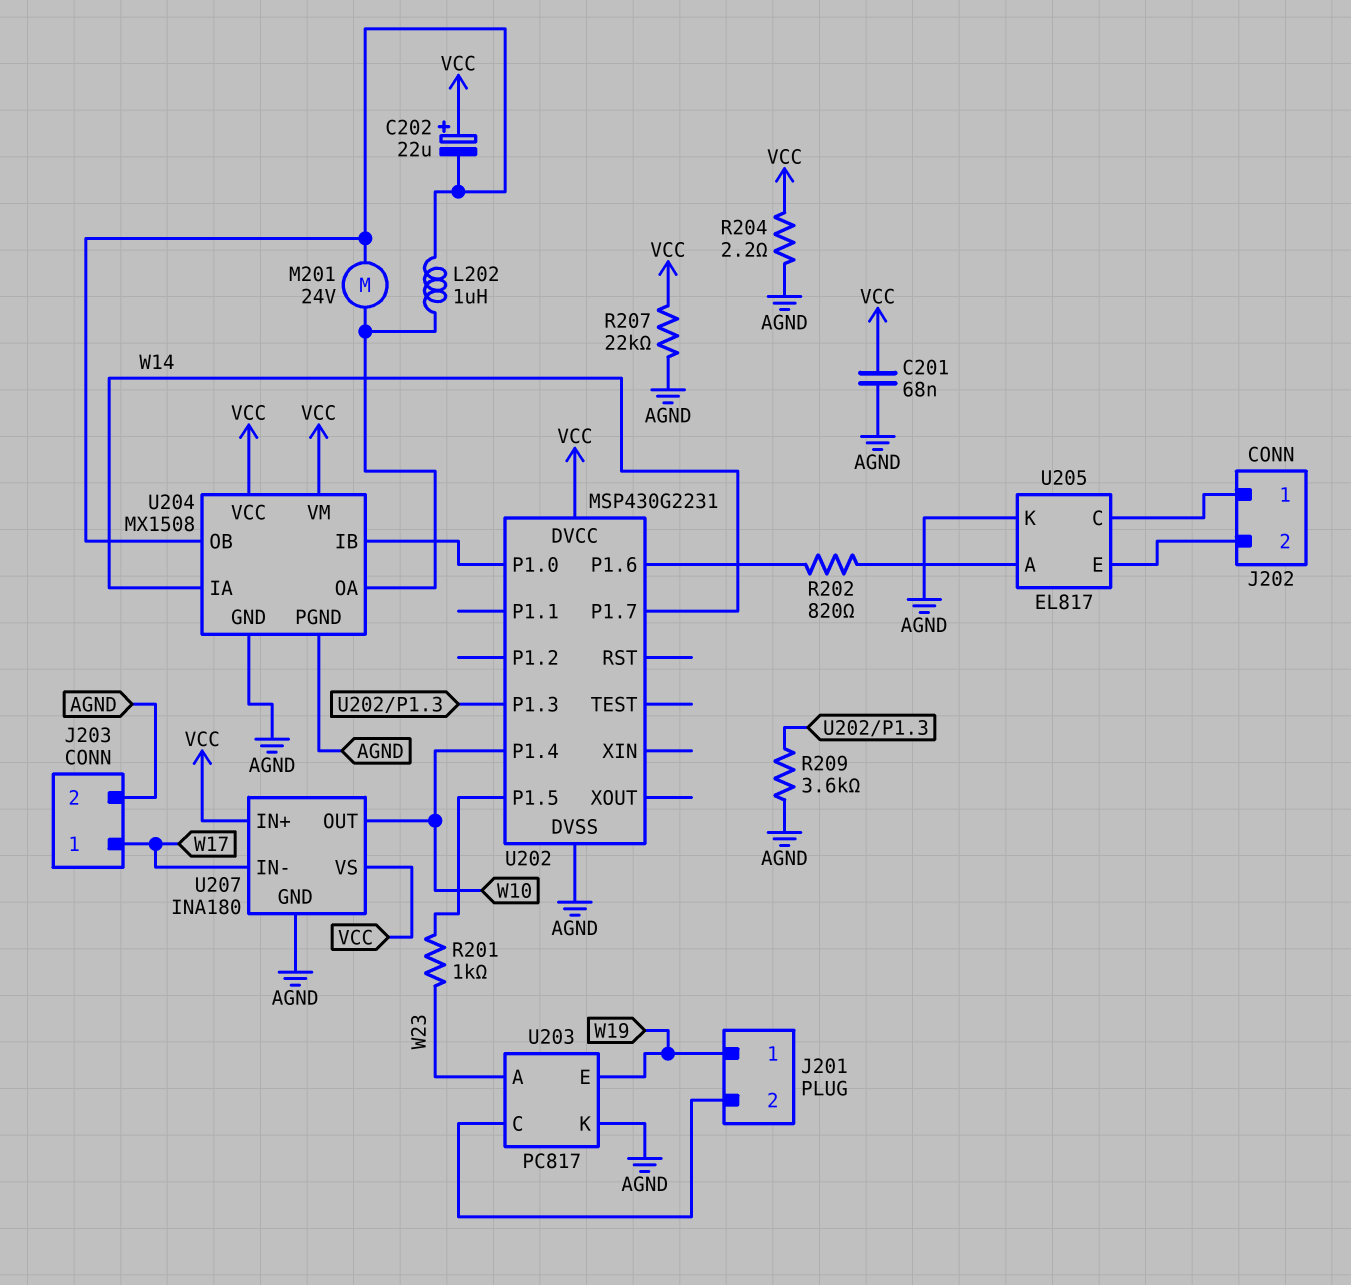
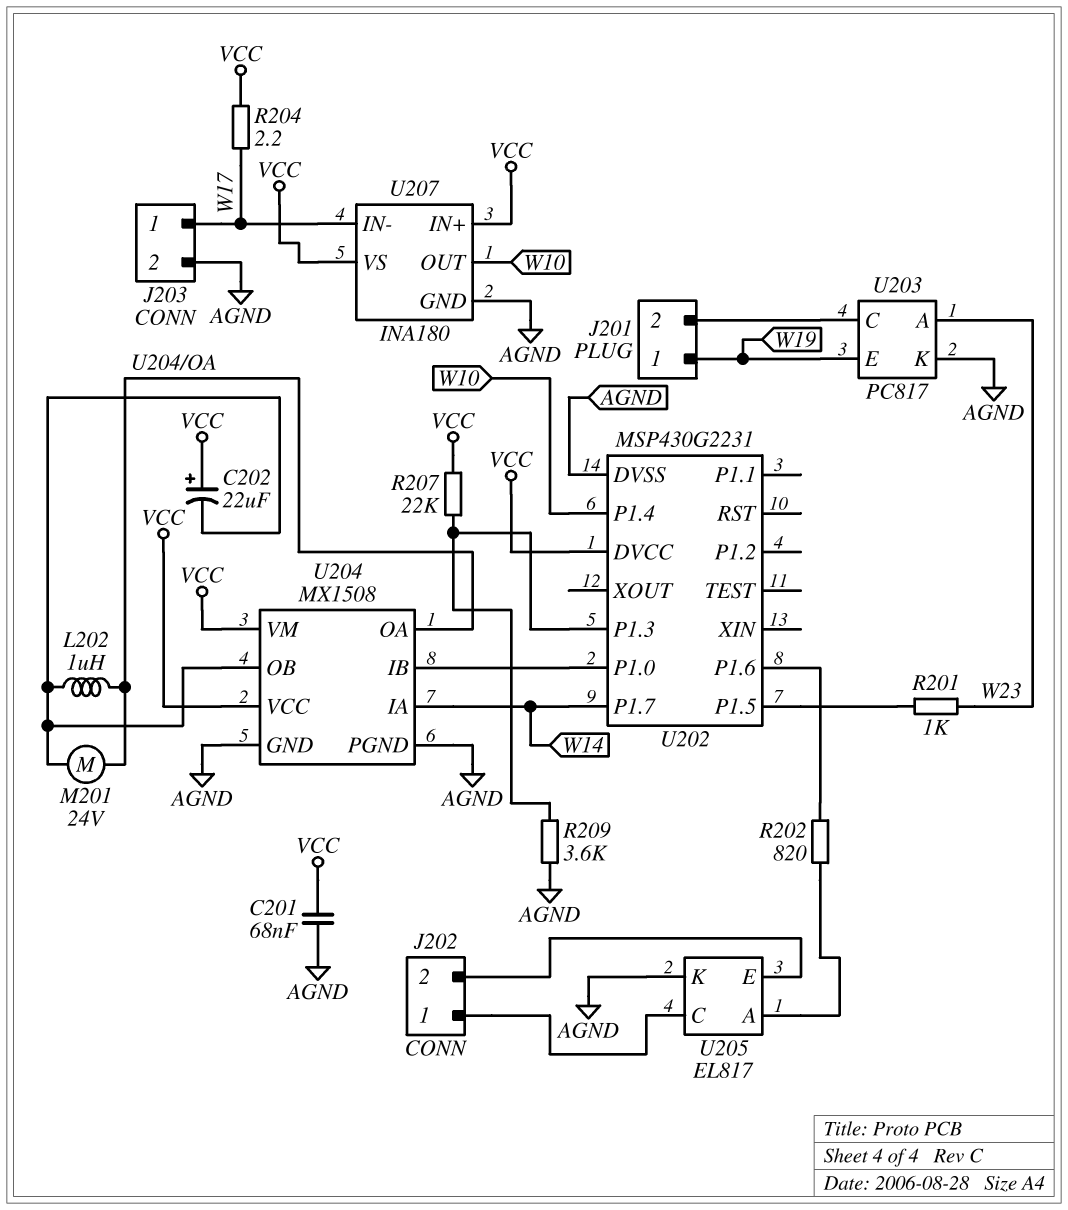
R204: 2.2 (AGND, VCC) -> 2.2 (VCC, W17)
R207: 22k (AGND, VCC) -> 22k (U202/P1.3, VCC)

